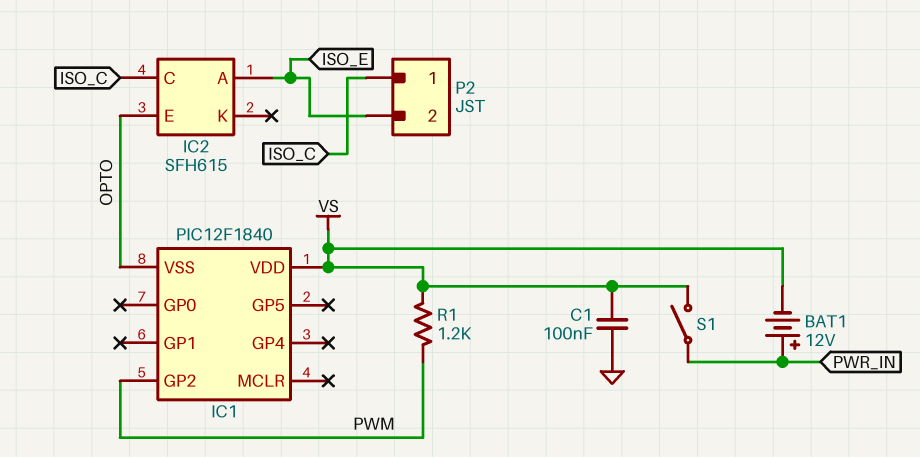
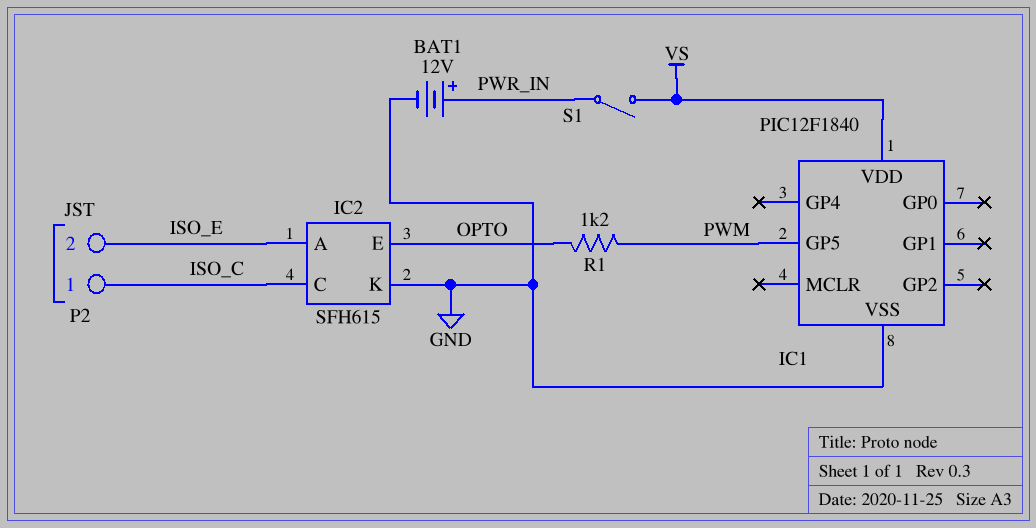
BAT1: 12V (plus PWR_IN, minus VS) -> 12V (plus PWR_IN, minus GND)
C1: 100nF (GND, VS) -> none
IC1 pin GP2: PWM -> none
IC1 pin GP5: none -> PWM
IC1 pin VSS: OPTO -> GND
IC2 pin K: none -> GND
R1: 1.2k (PWM, VS) -> 1.2k (OPTO, PWM)

